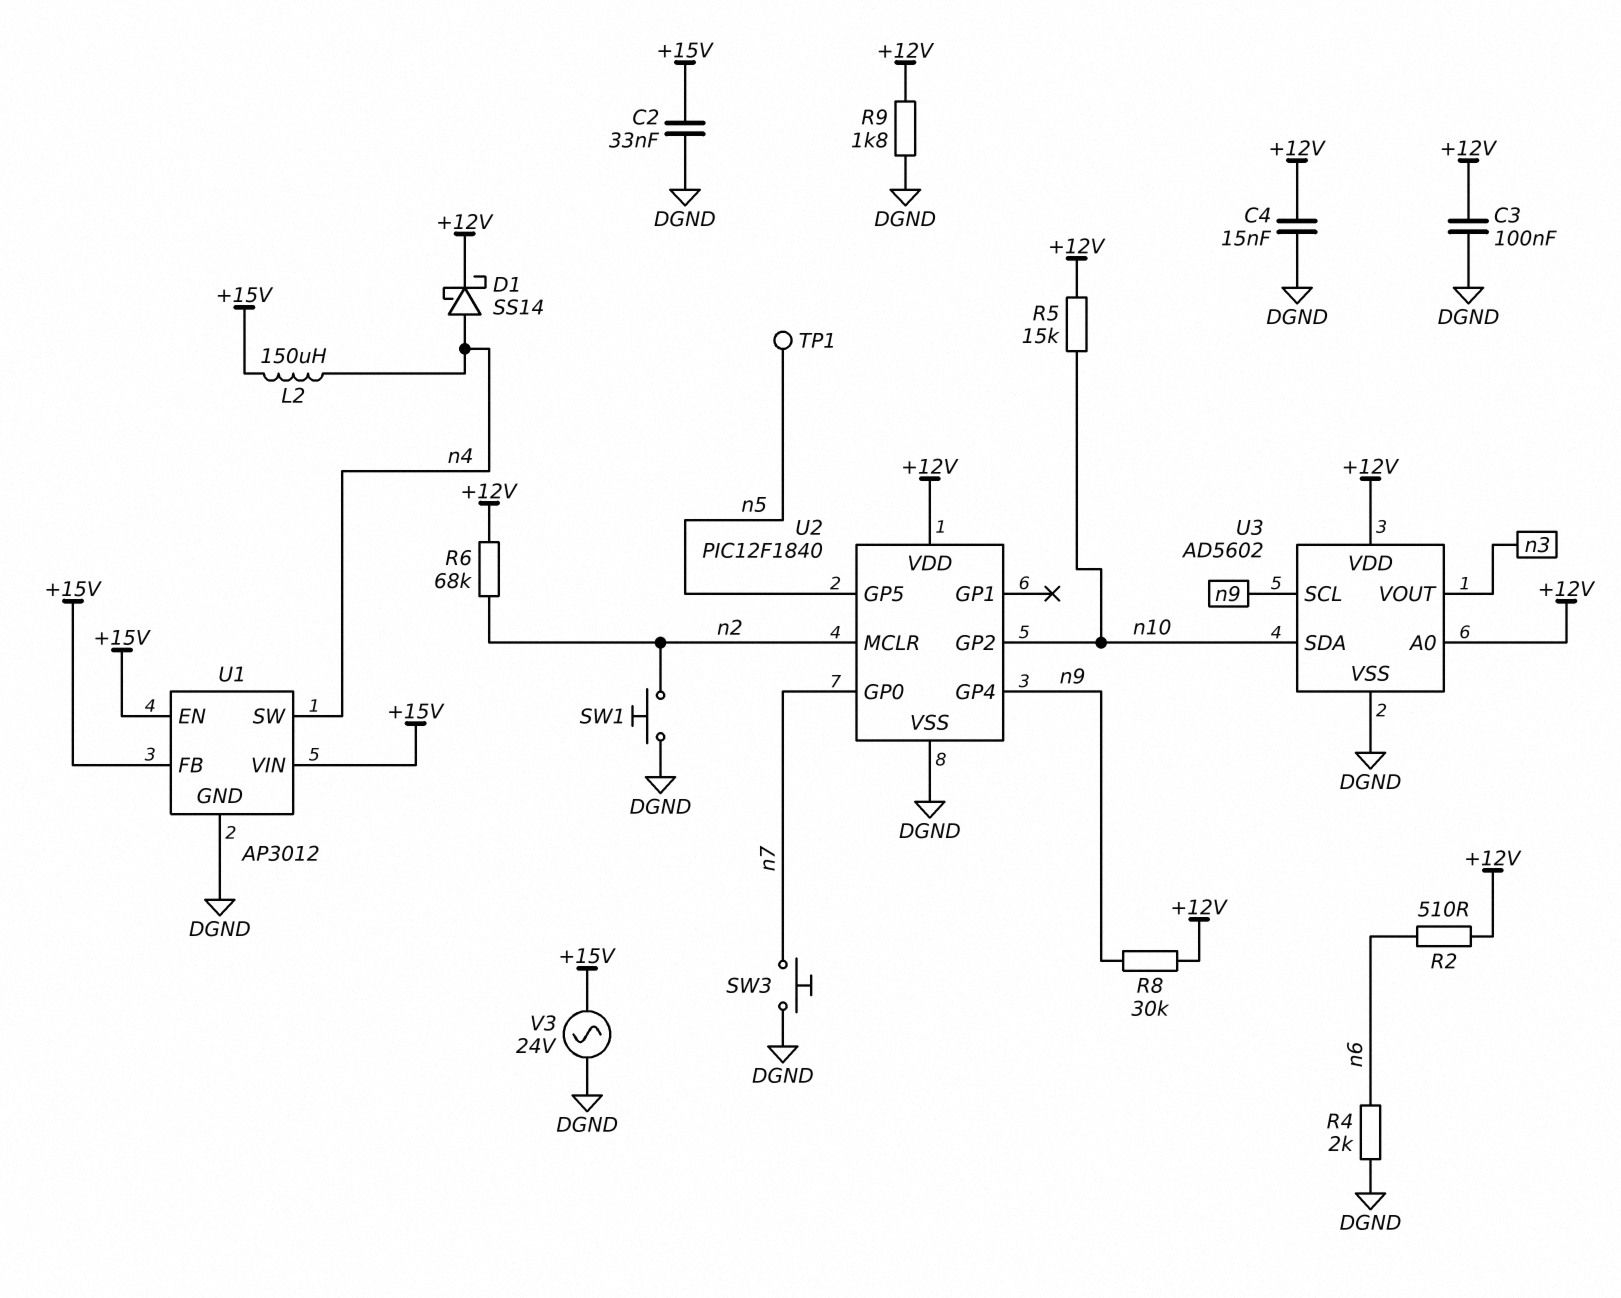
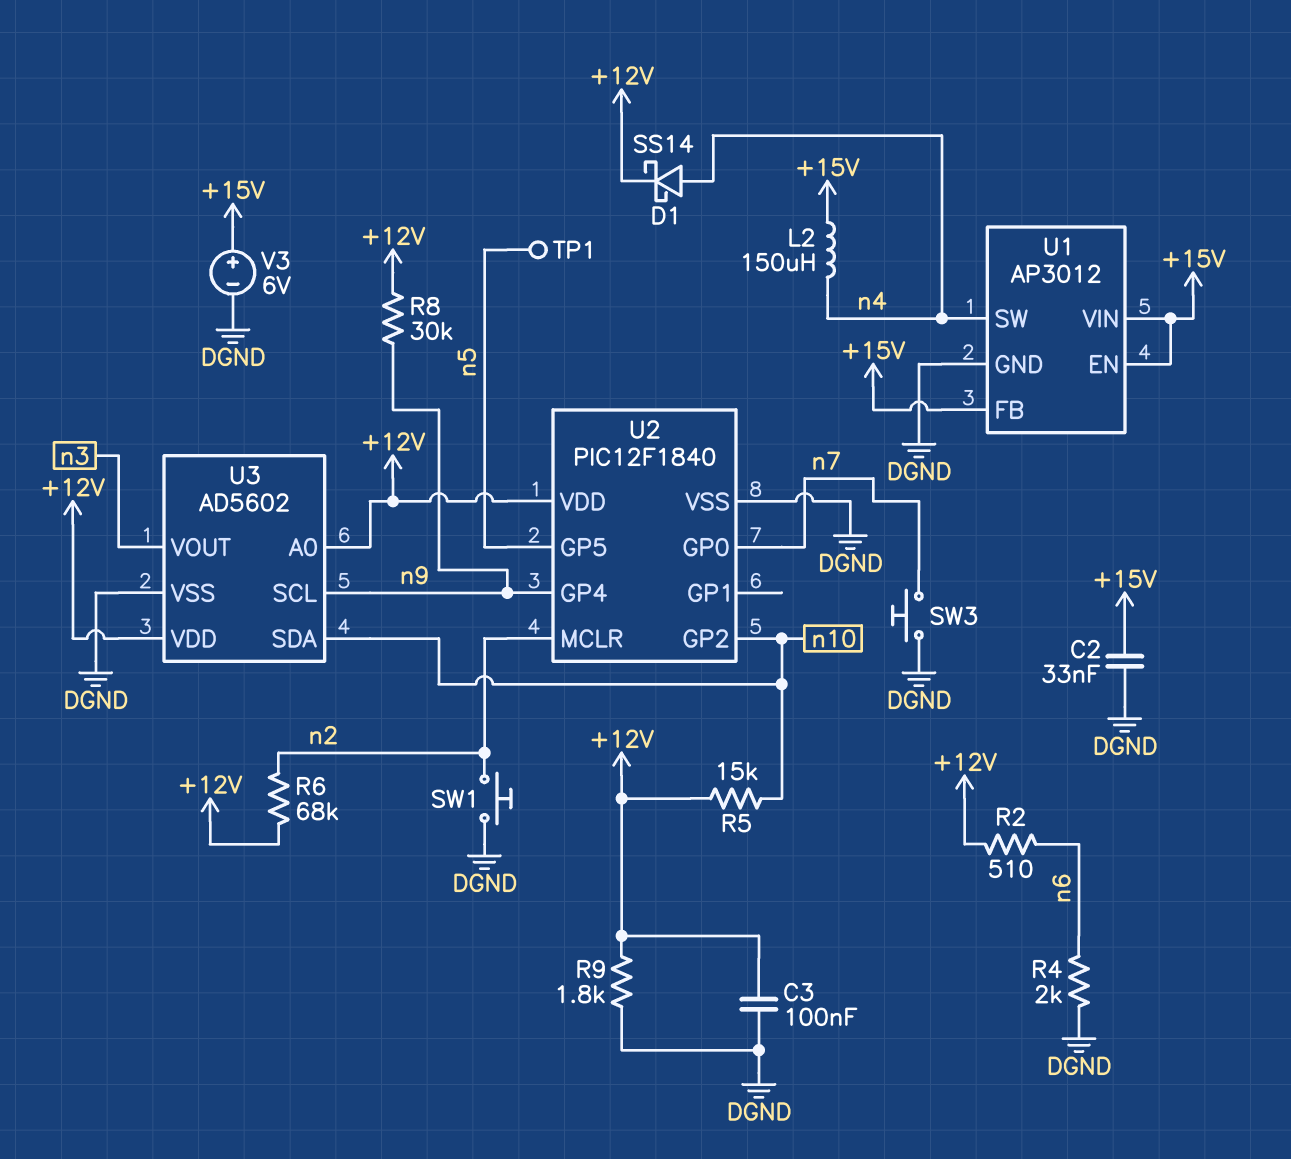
C4: 15nF (+12V, DGND) -> none
V3: AC 24V (+15V, DGND) -> 6V (plus +15V, minus DGND)

